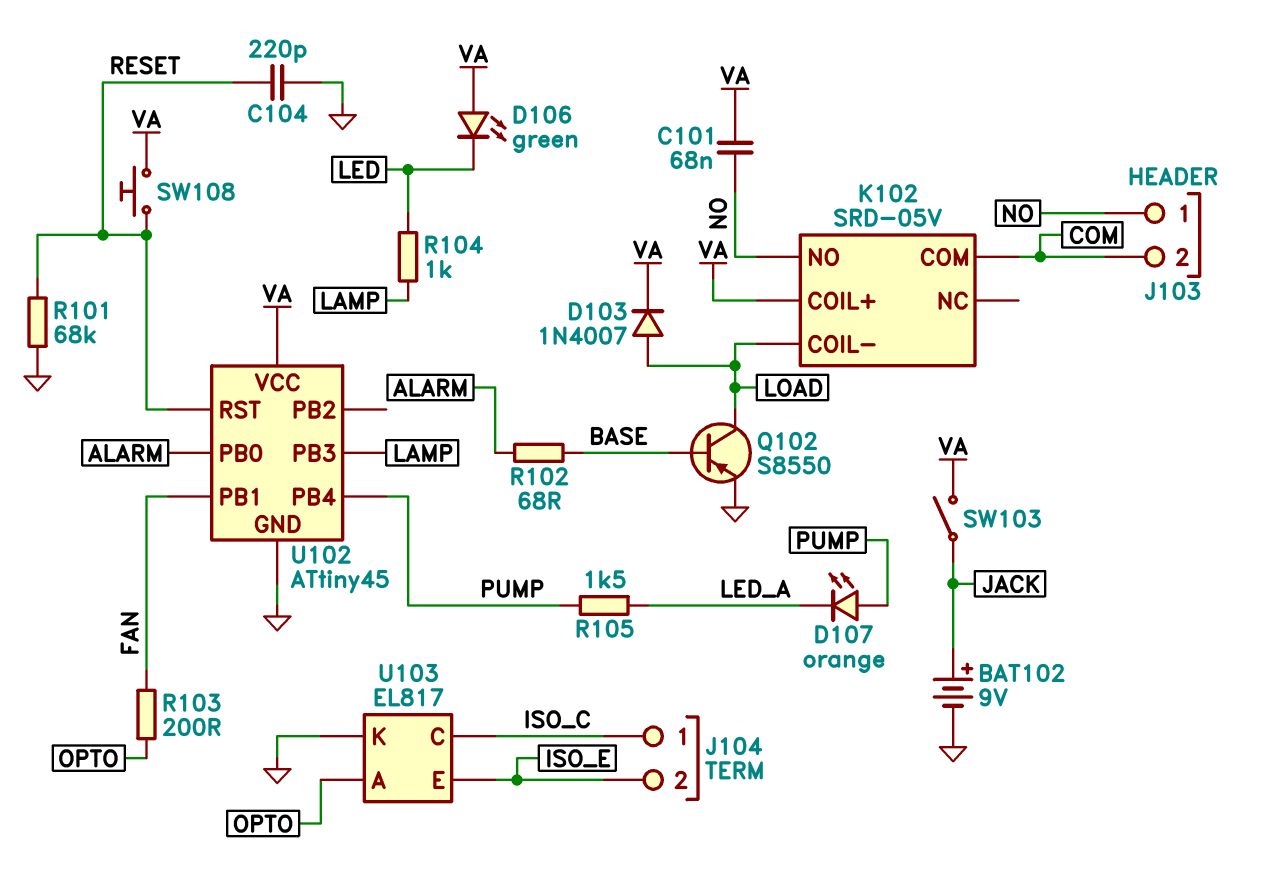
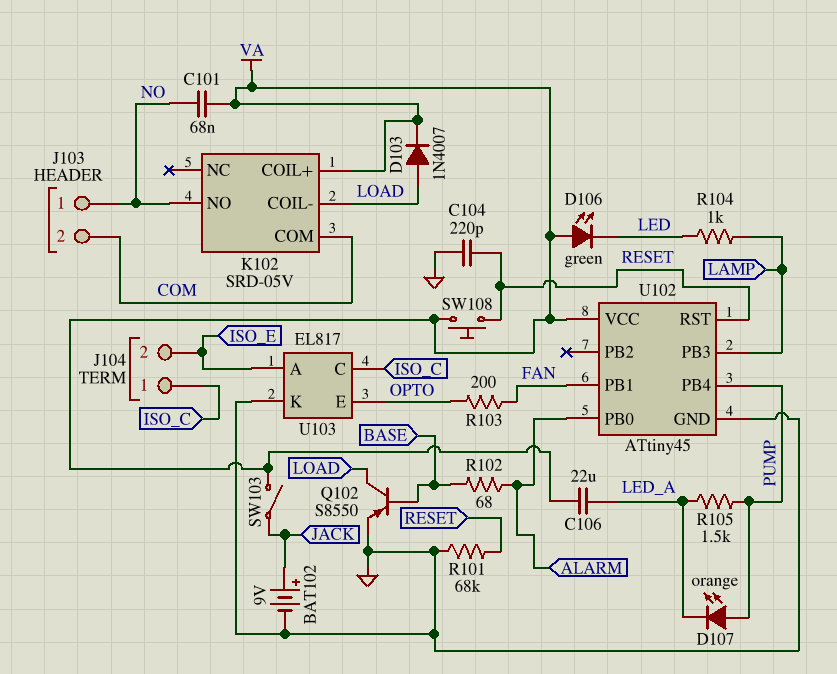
C106: none -> 22uF (LED_A, VA)
U103 pin A: OPTO -> ISO_E
U103 pin E: ISO_E -> OPTO

